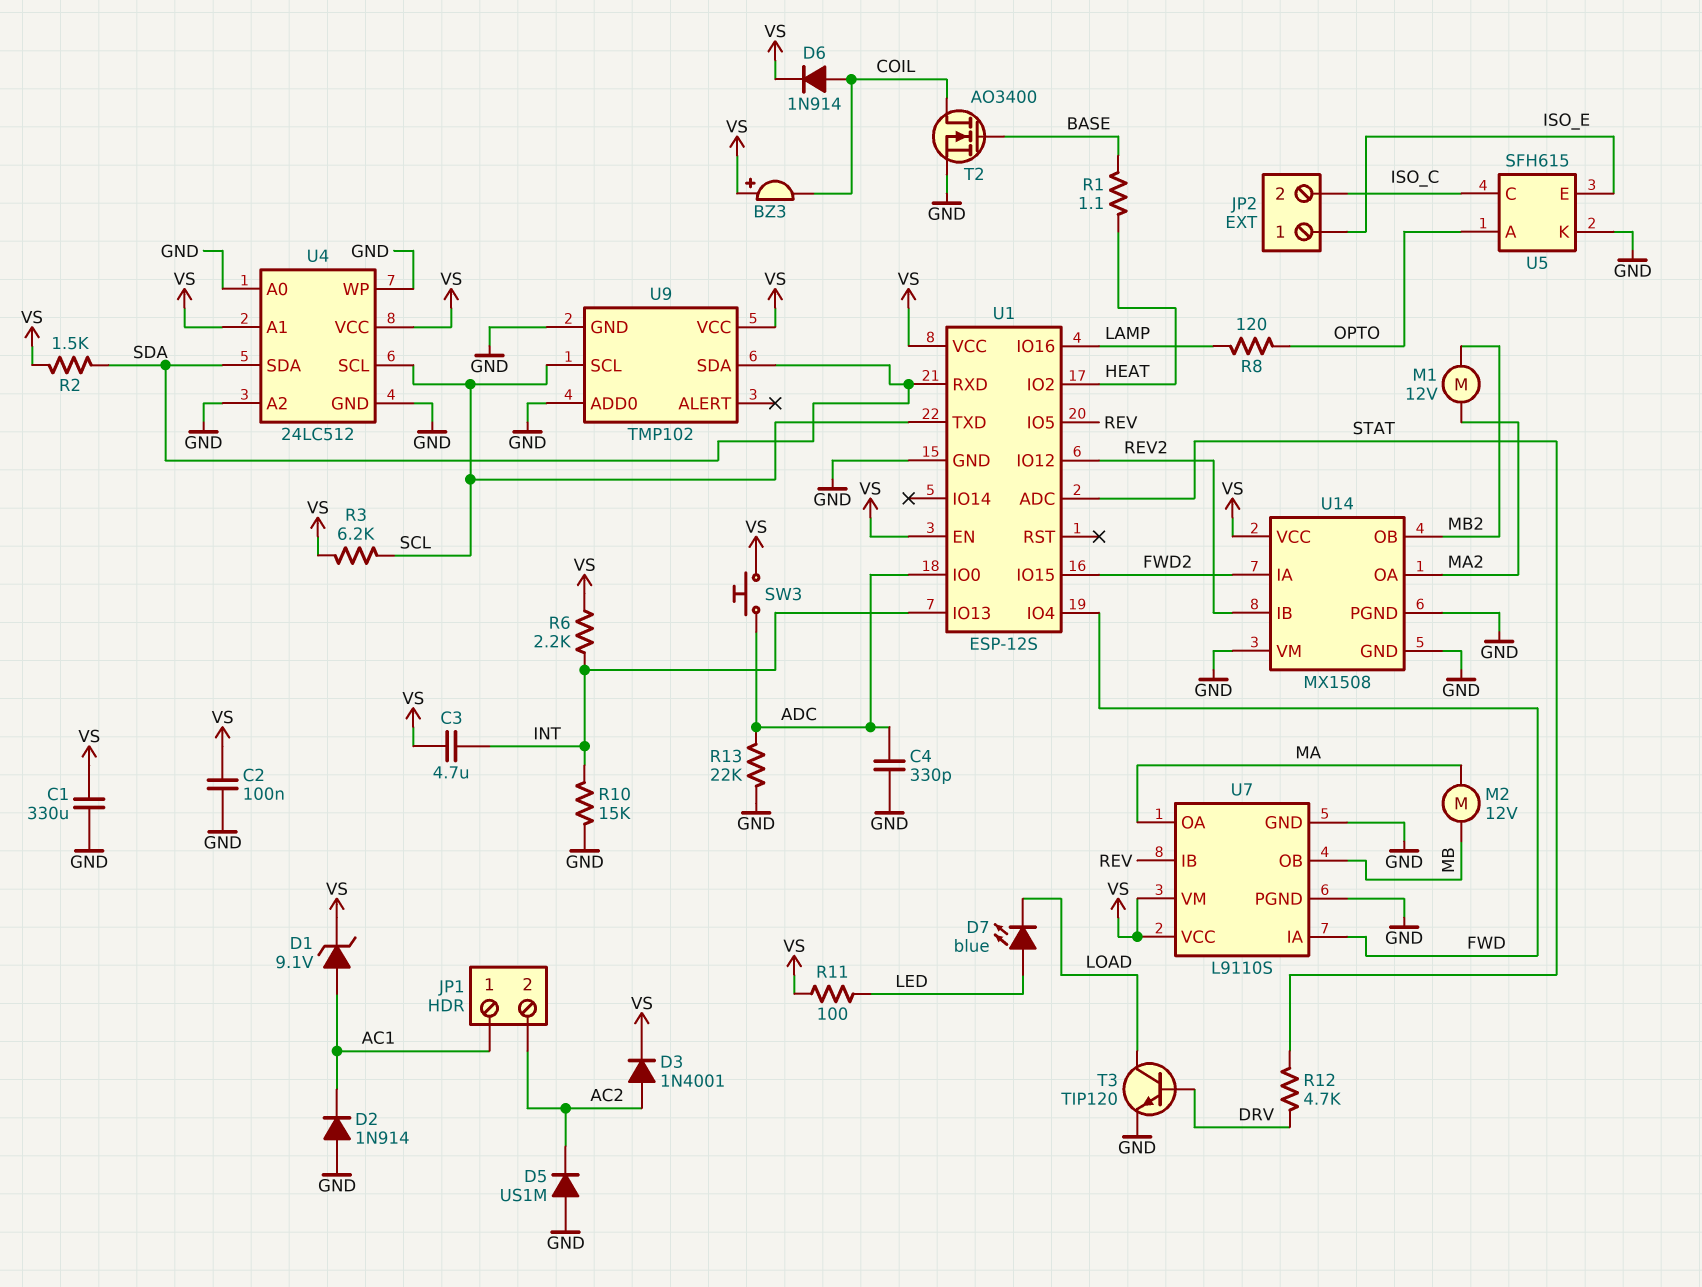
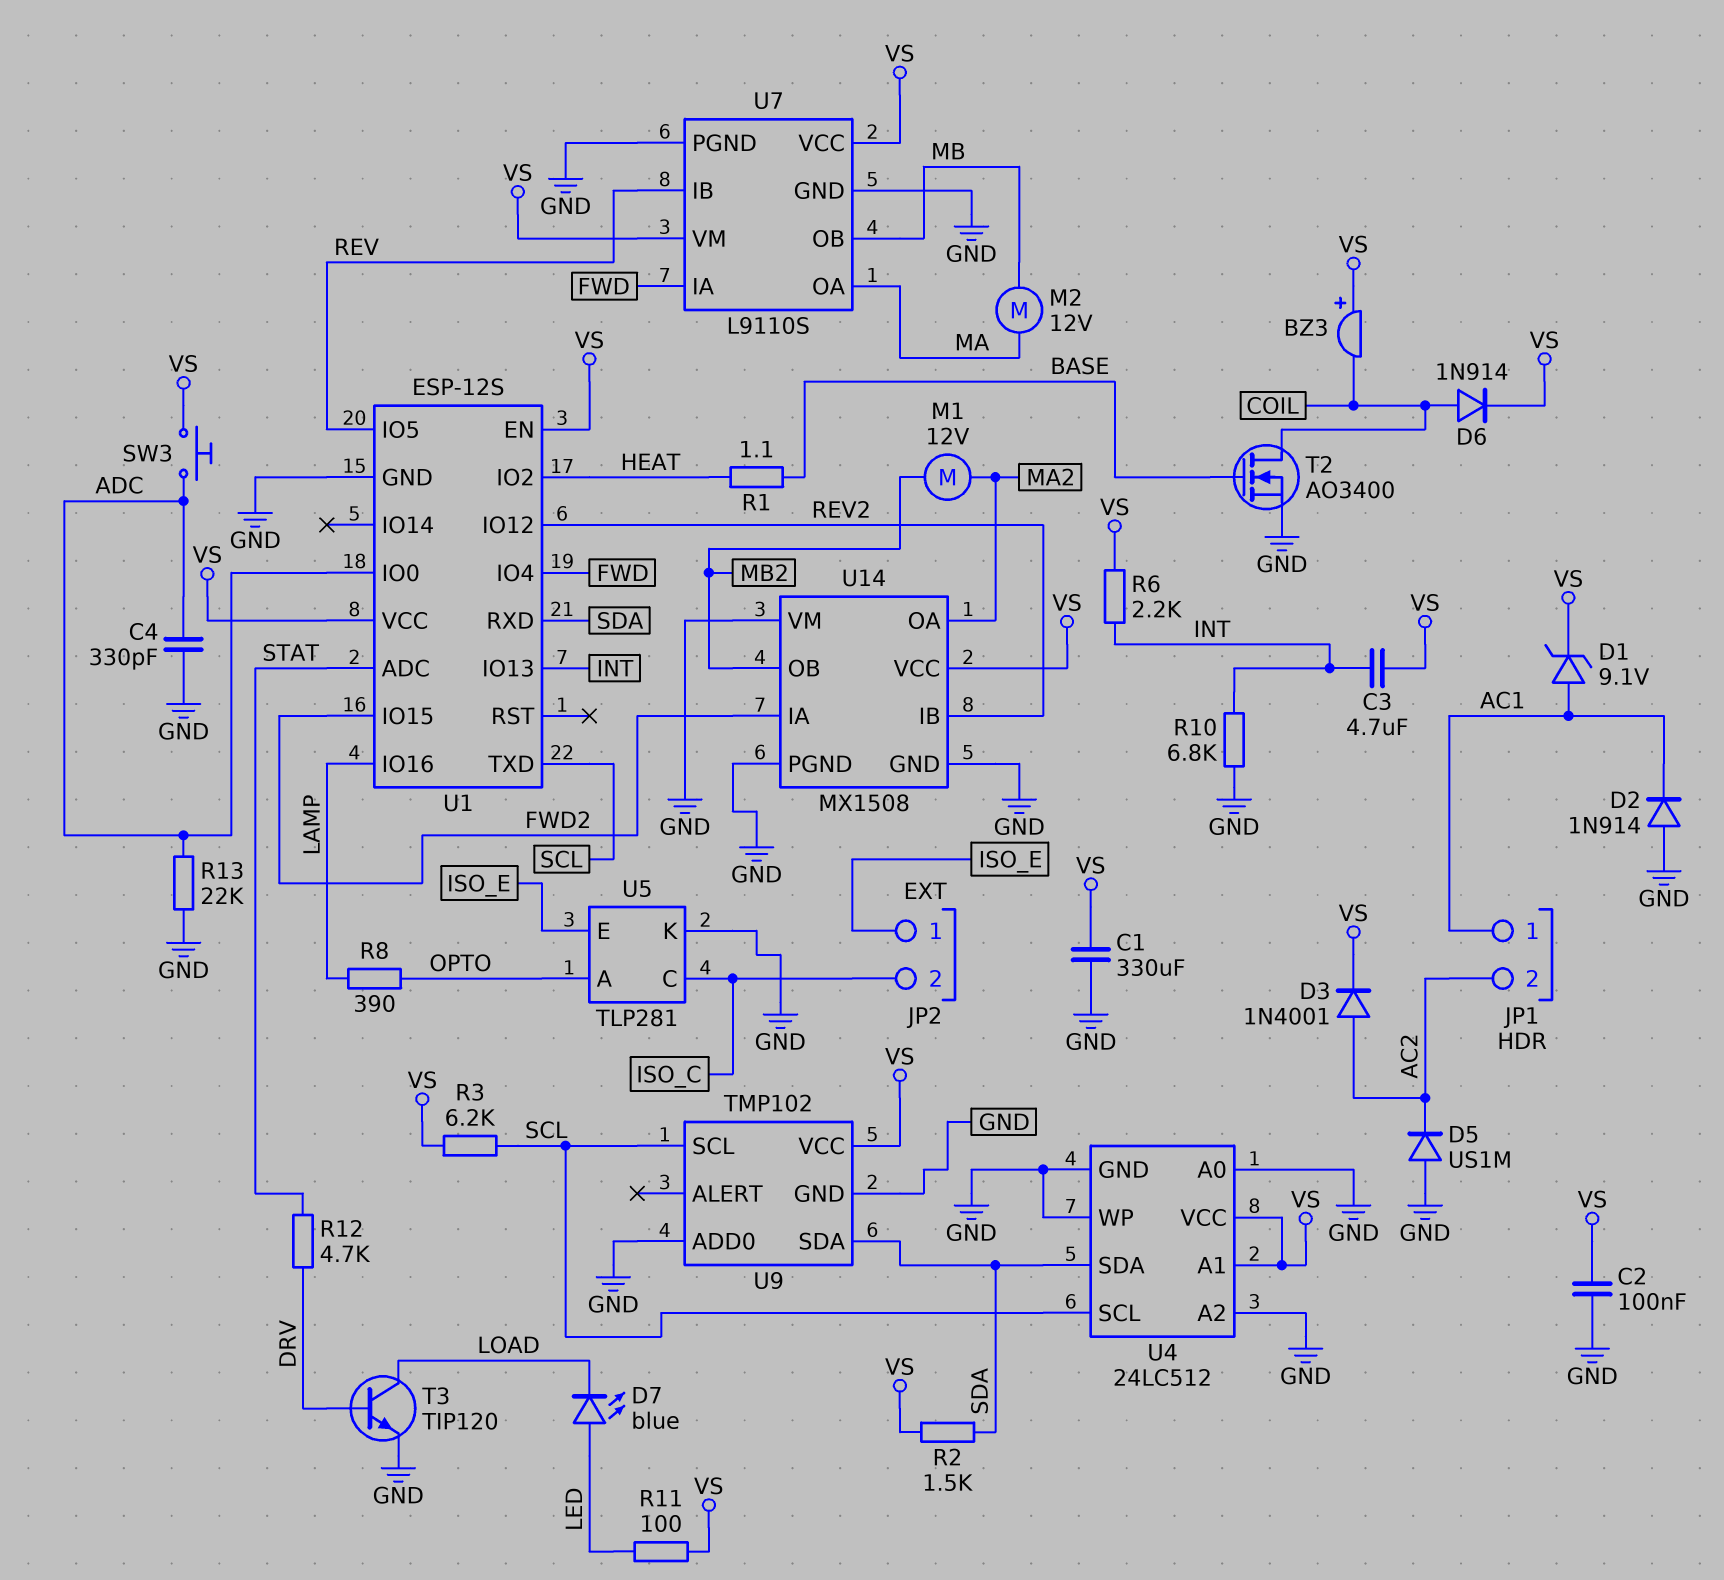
R8: 120 (LAMP, OPTO) -> 390 (LAMP, OPTO)
R10: 15k (GND, INT) -> 6.8k (GND, INT)
U5: SFH615 -> TLP281

